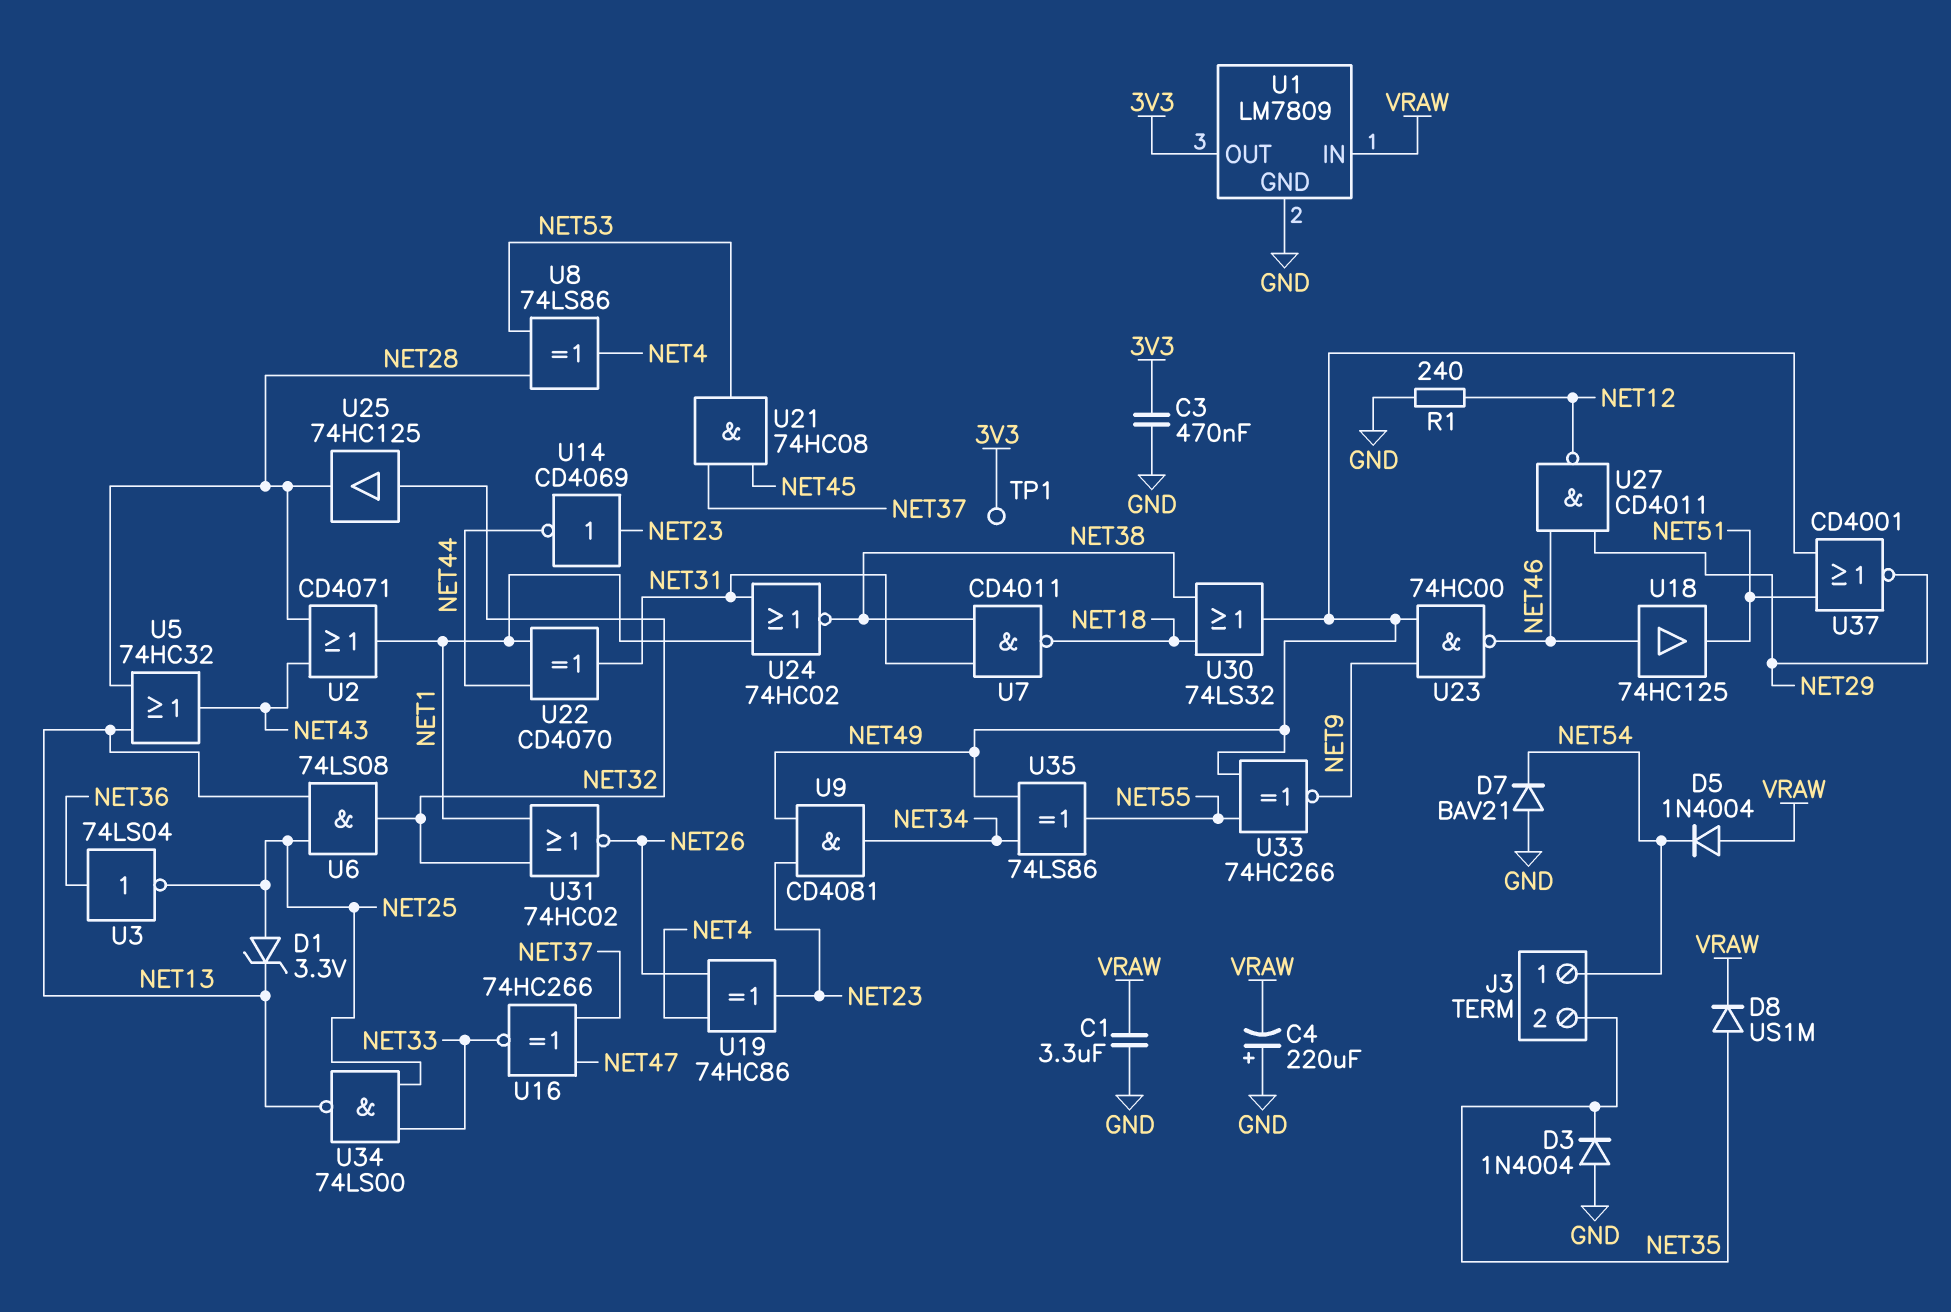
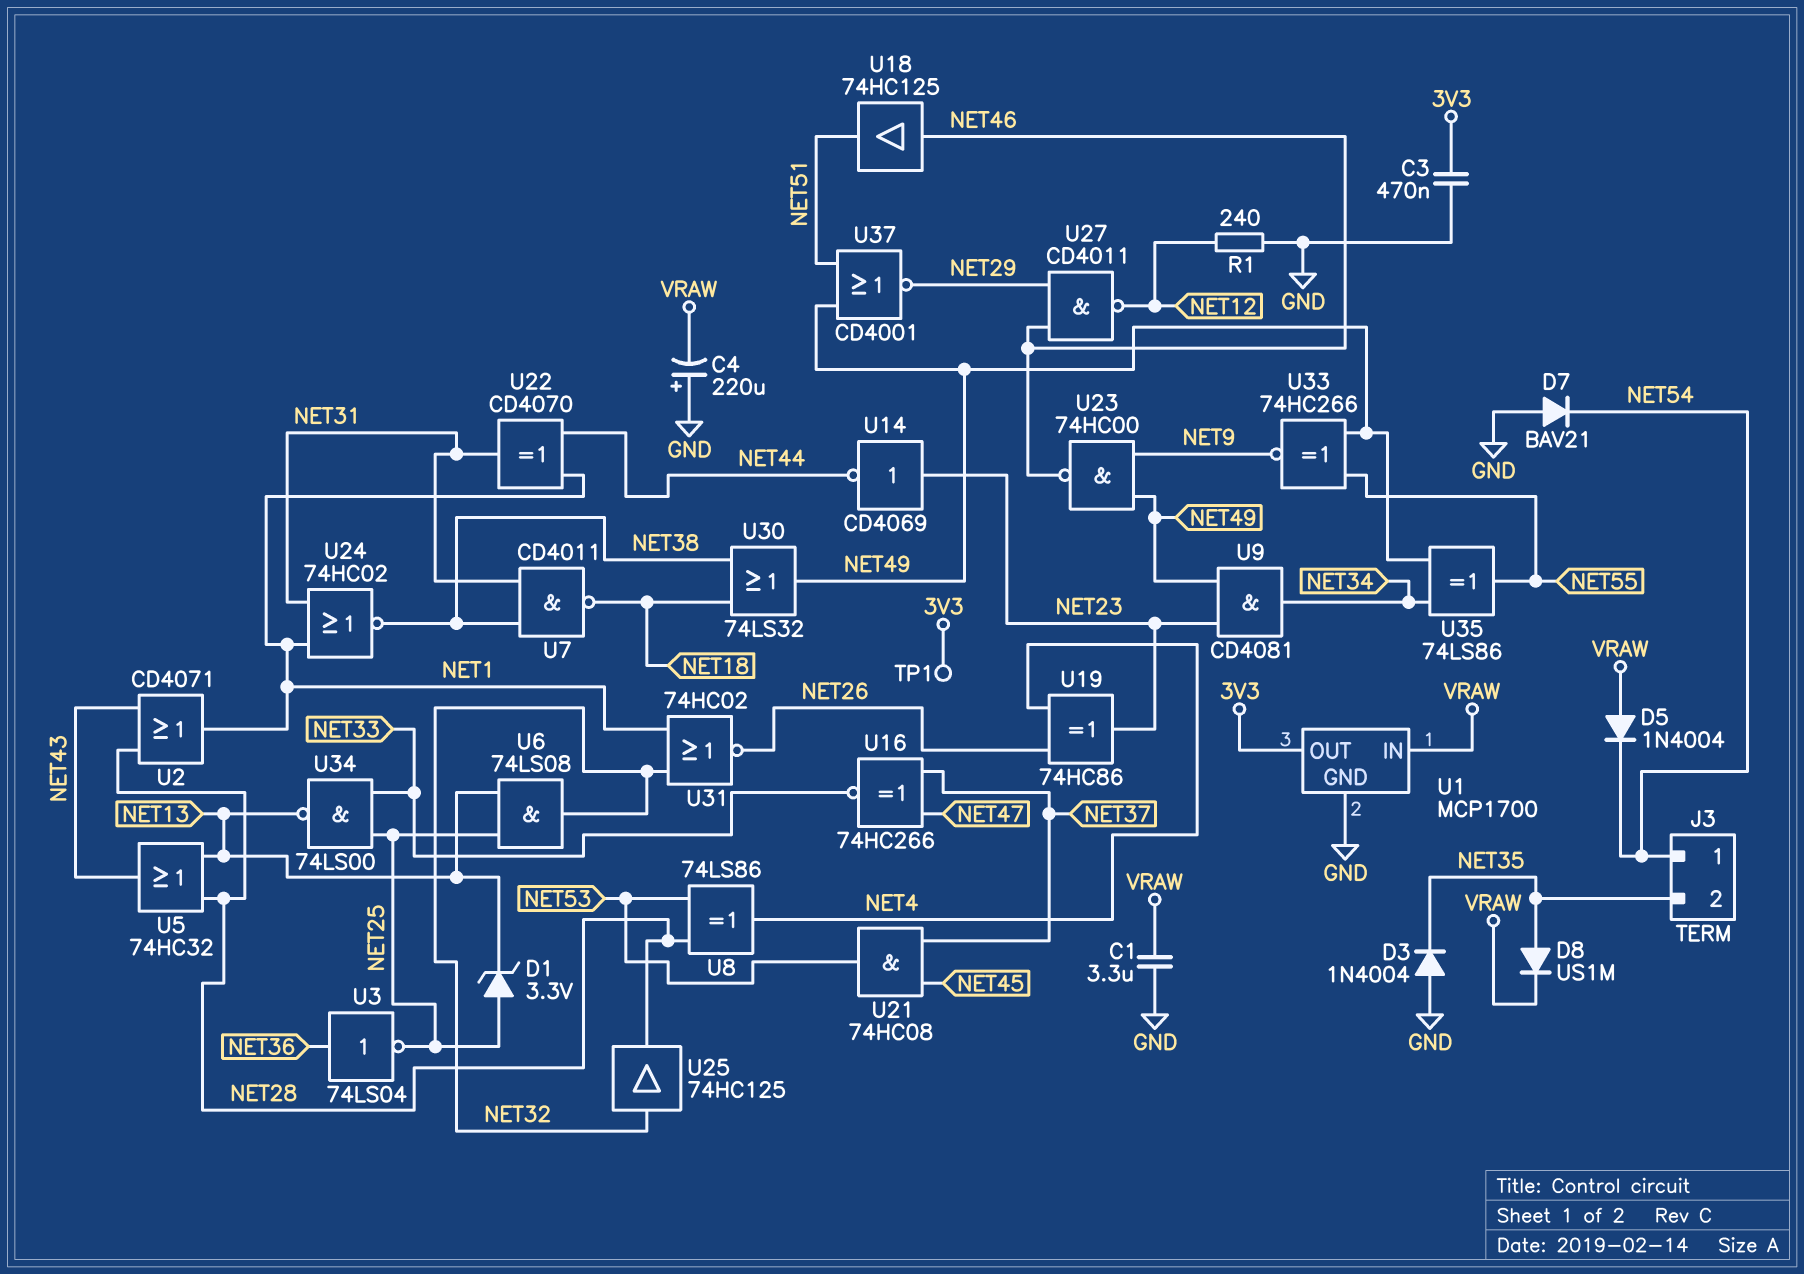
U1: LM7809 -> MCP1700

